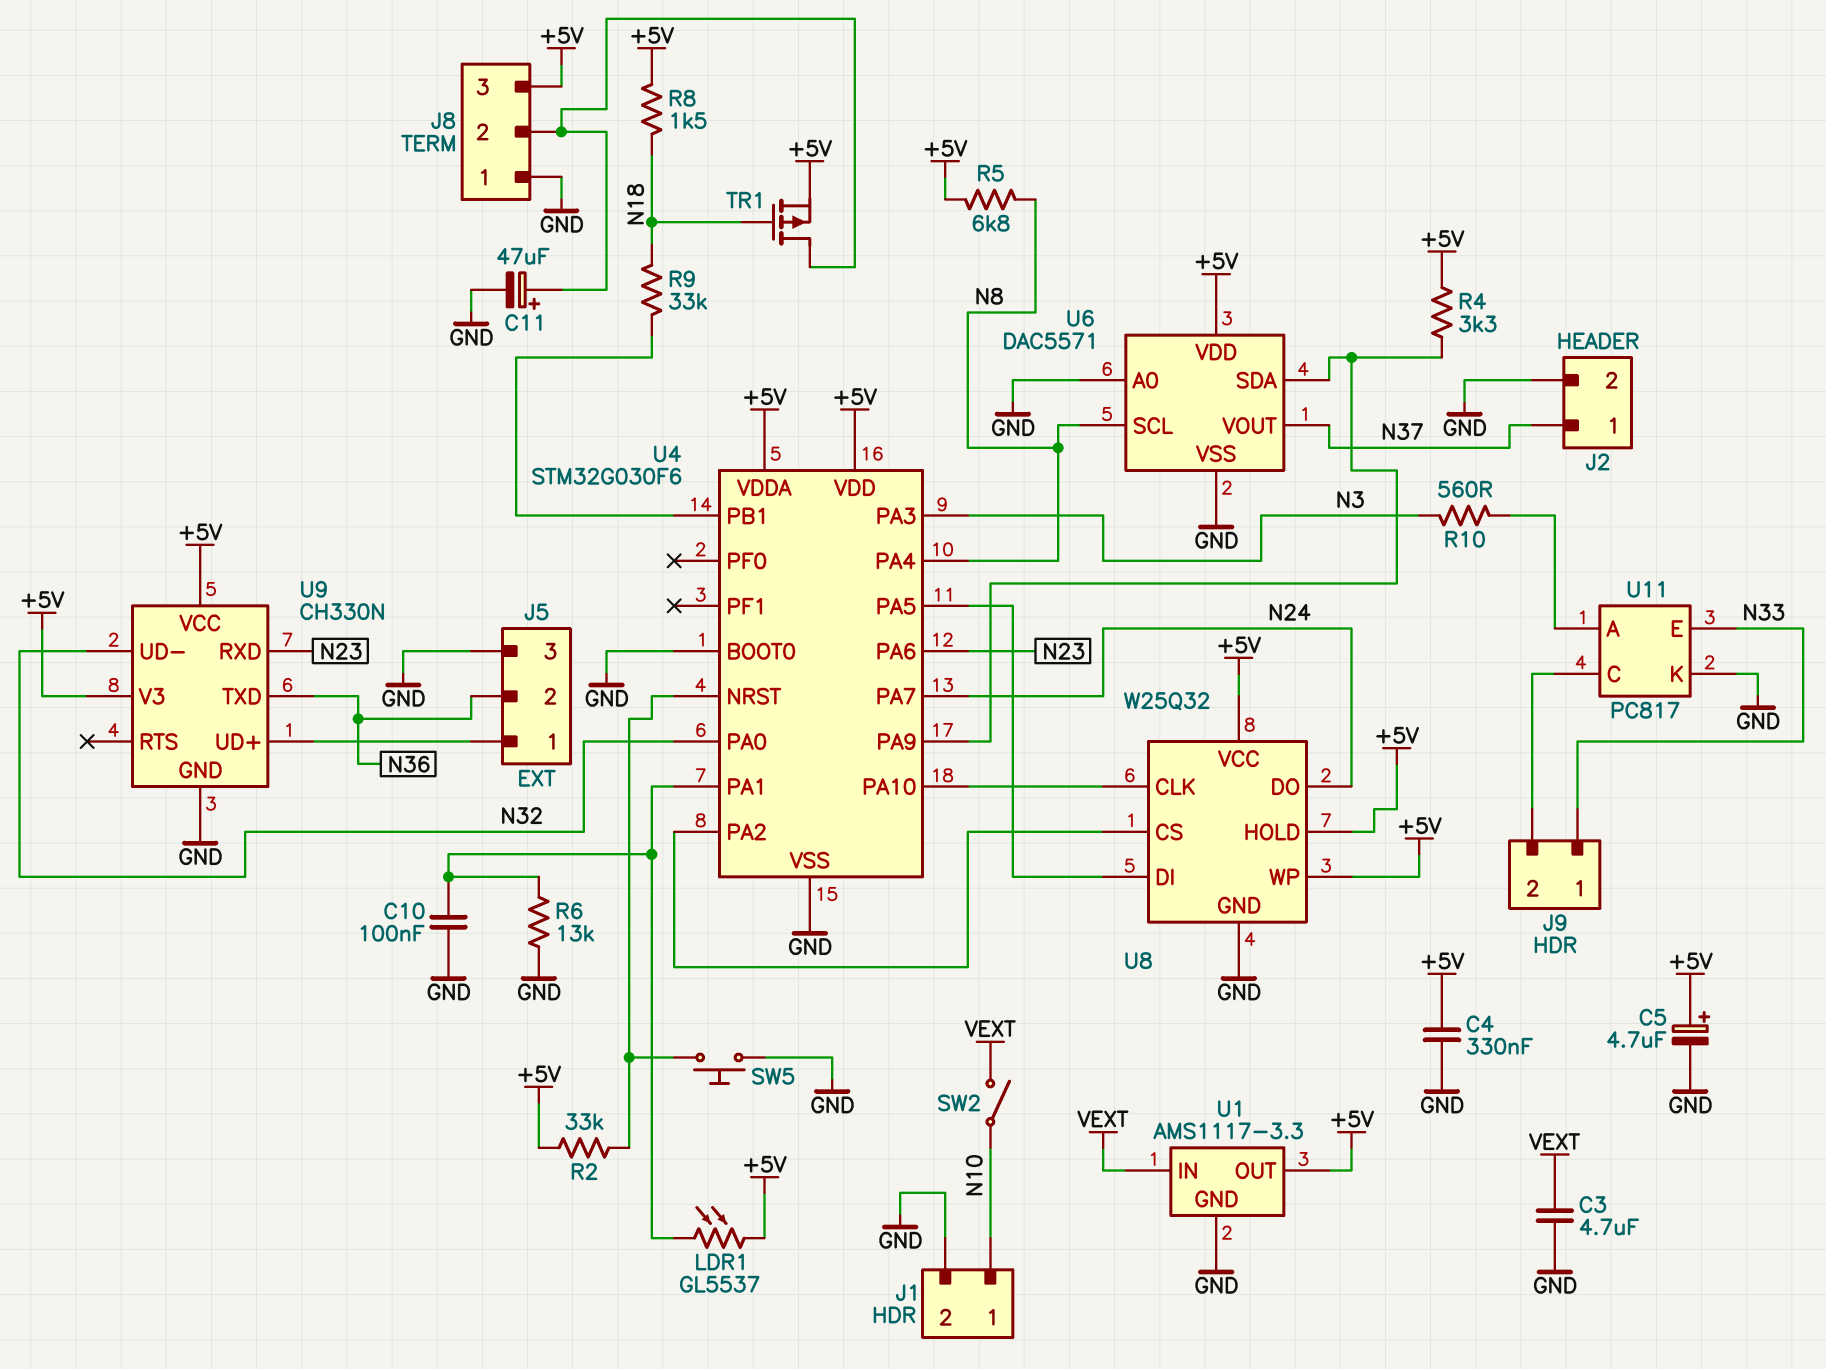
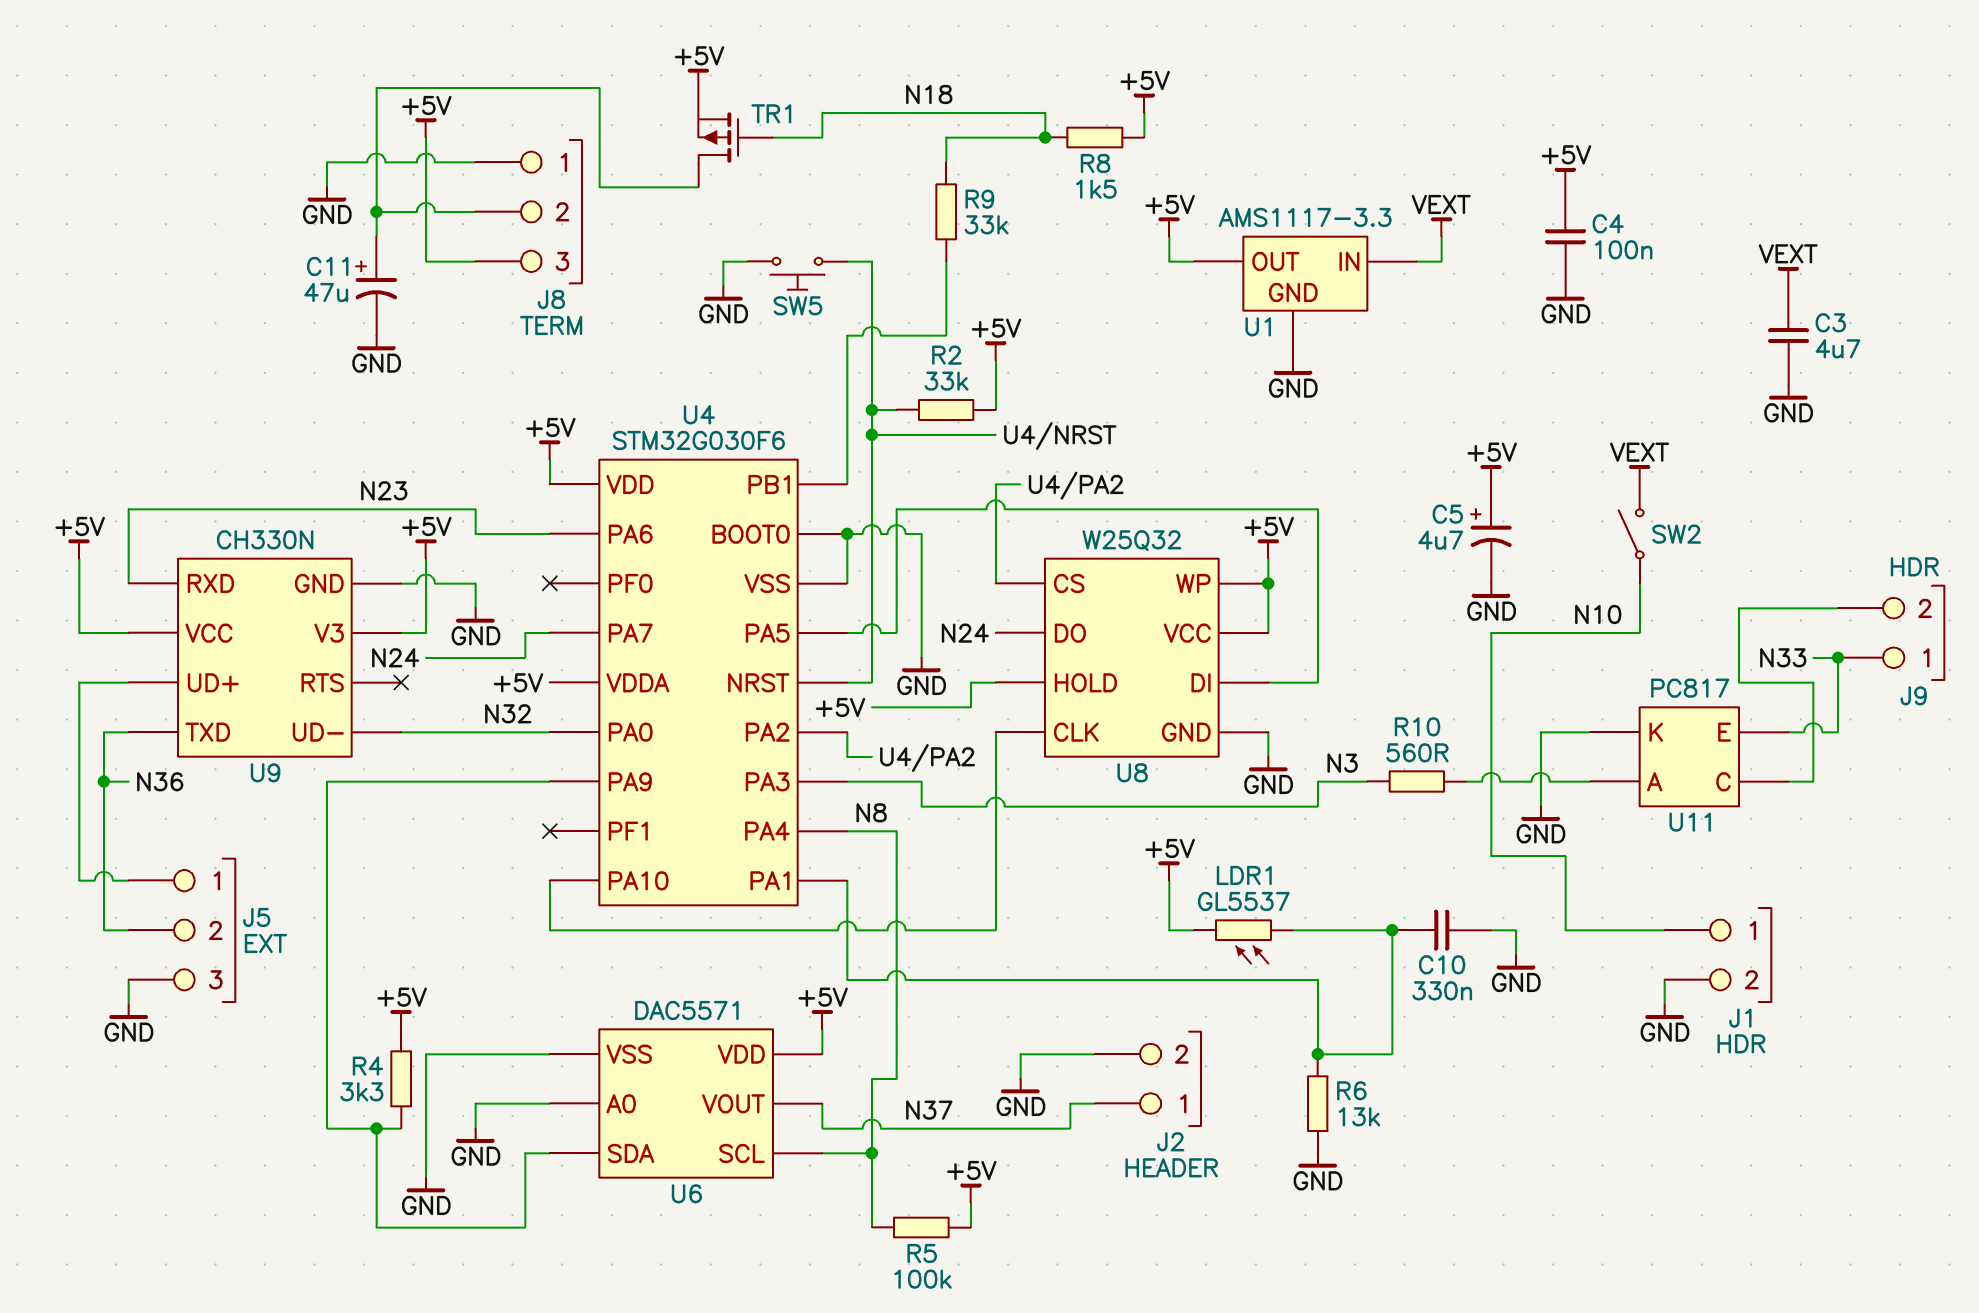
C4: 330nF (+5V, GND) -> 100nF (+5V, GND)
C10: 100nF (GND, U4/PA1) -> 330nF (GND, U4/PA1)
R5: 6.8k (+5V, N8) -> 100k (+5V, N8)

